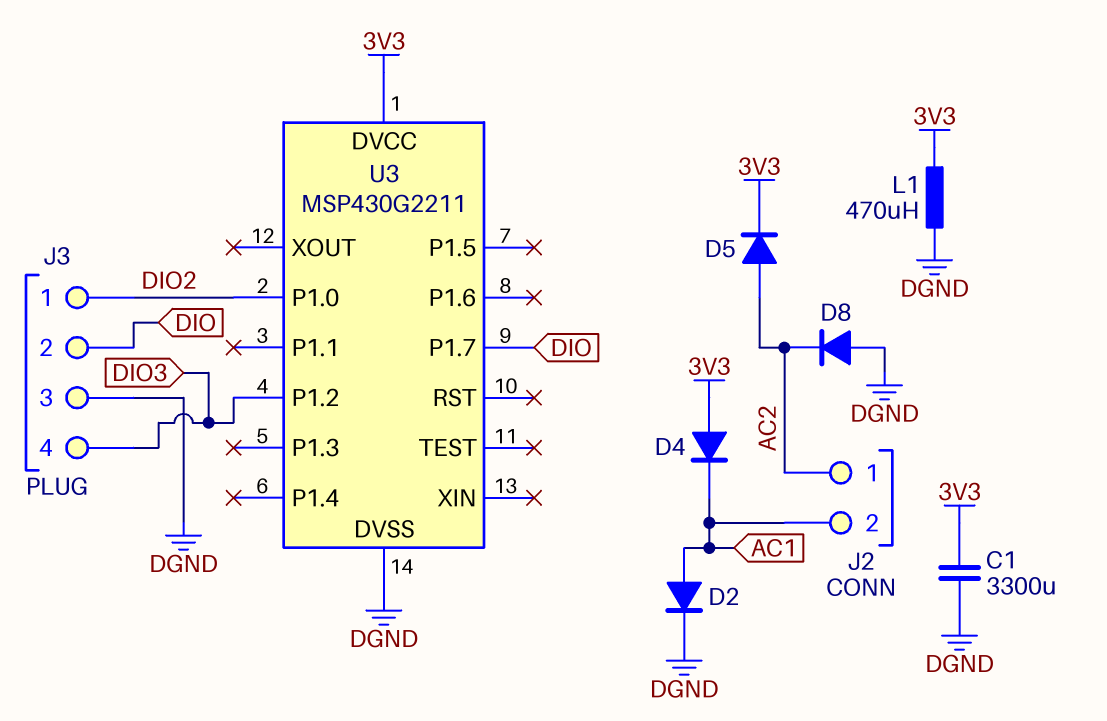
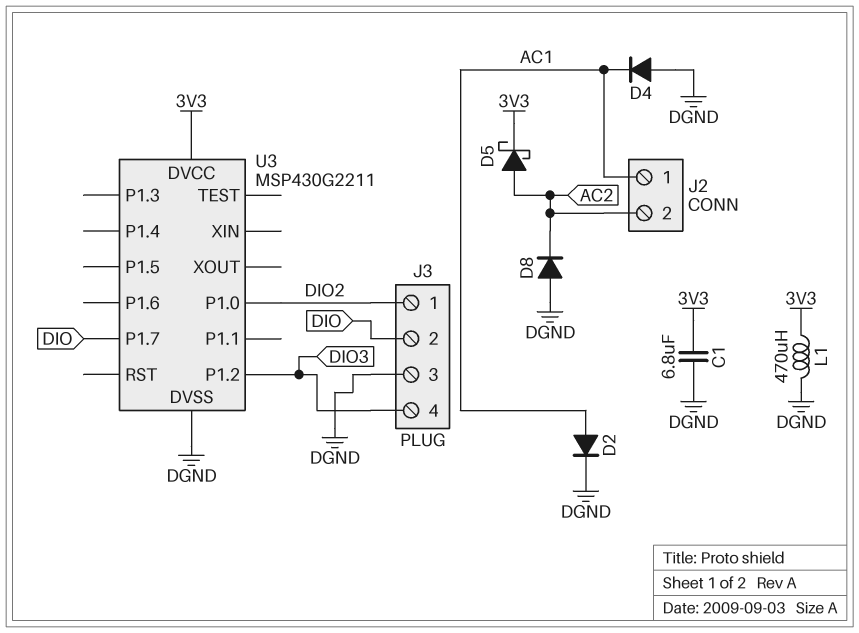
C1: 3300uF (3V3, DGND) -> 6.8uF (3V3, DGND)
D4: diode (A 3V3, K AC1) -> diode (A DGND, K AC1)
D5: diode (A AC2, K 3V3) -> schottky (A AC2, K 3V3)
J2 pin 1: AC2 -> AC1
J2 pin 2: AC1 -> AC2

